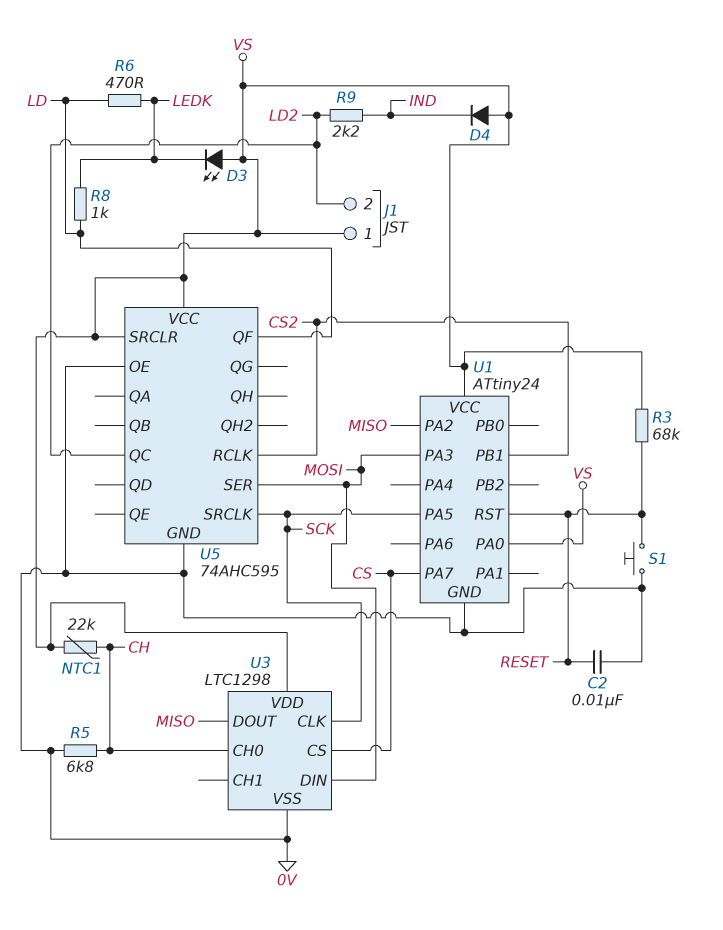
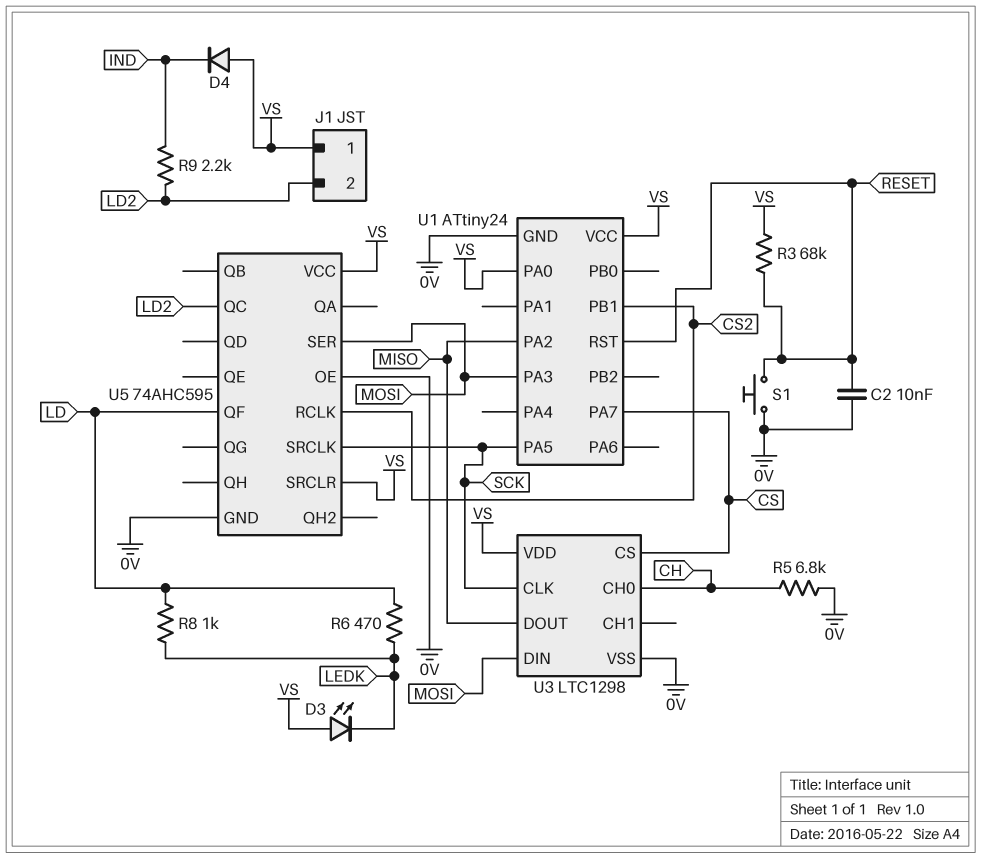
NTC1: 22k (CH, VS) -> none

